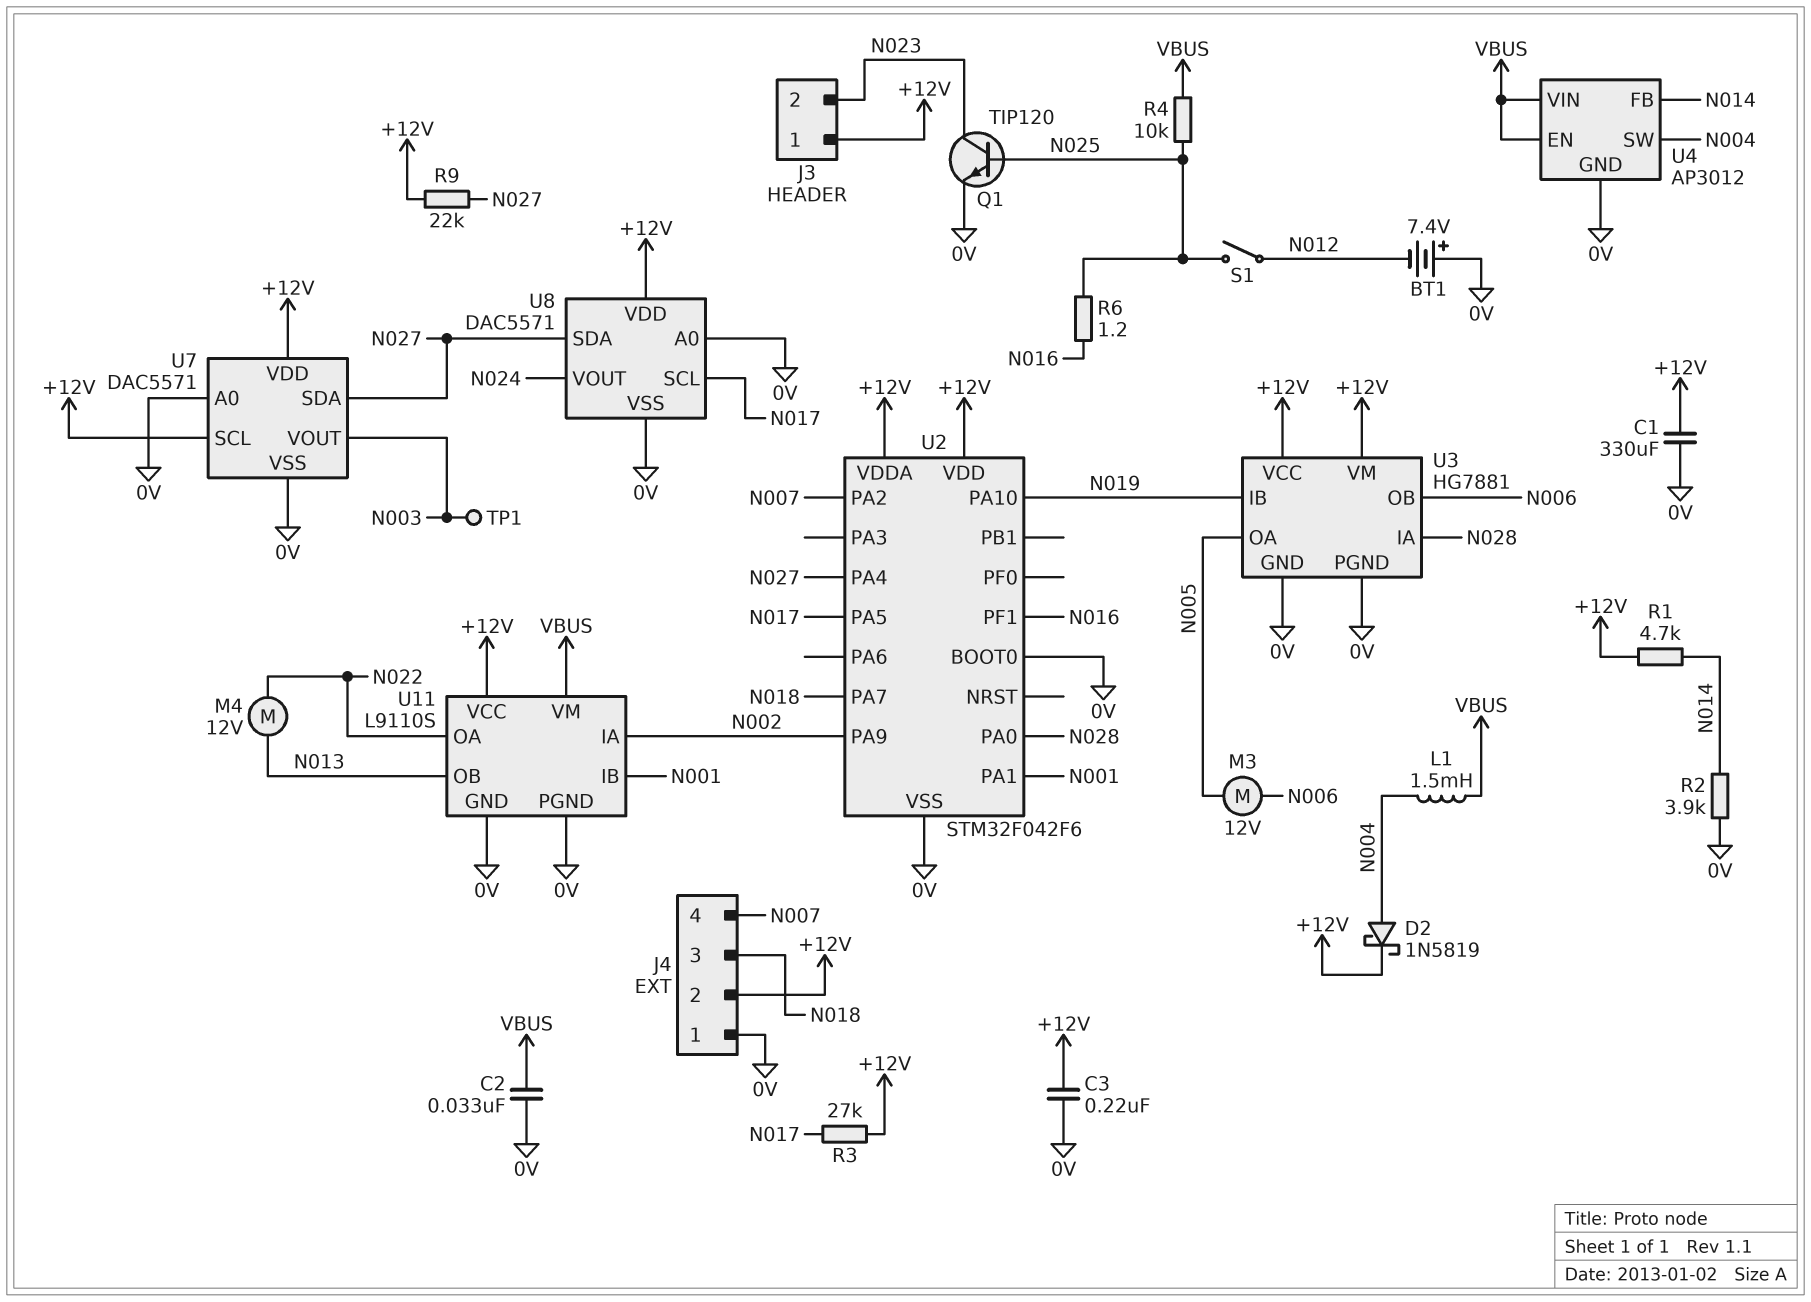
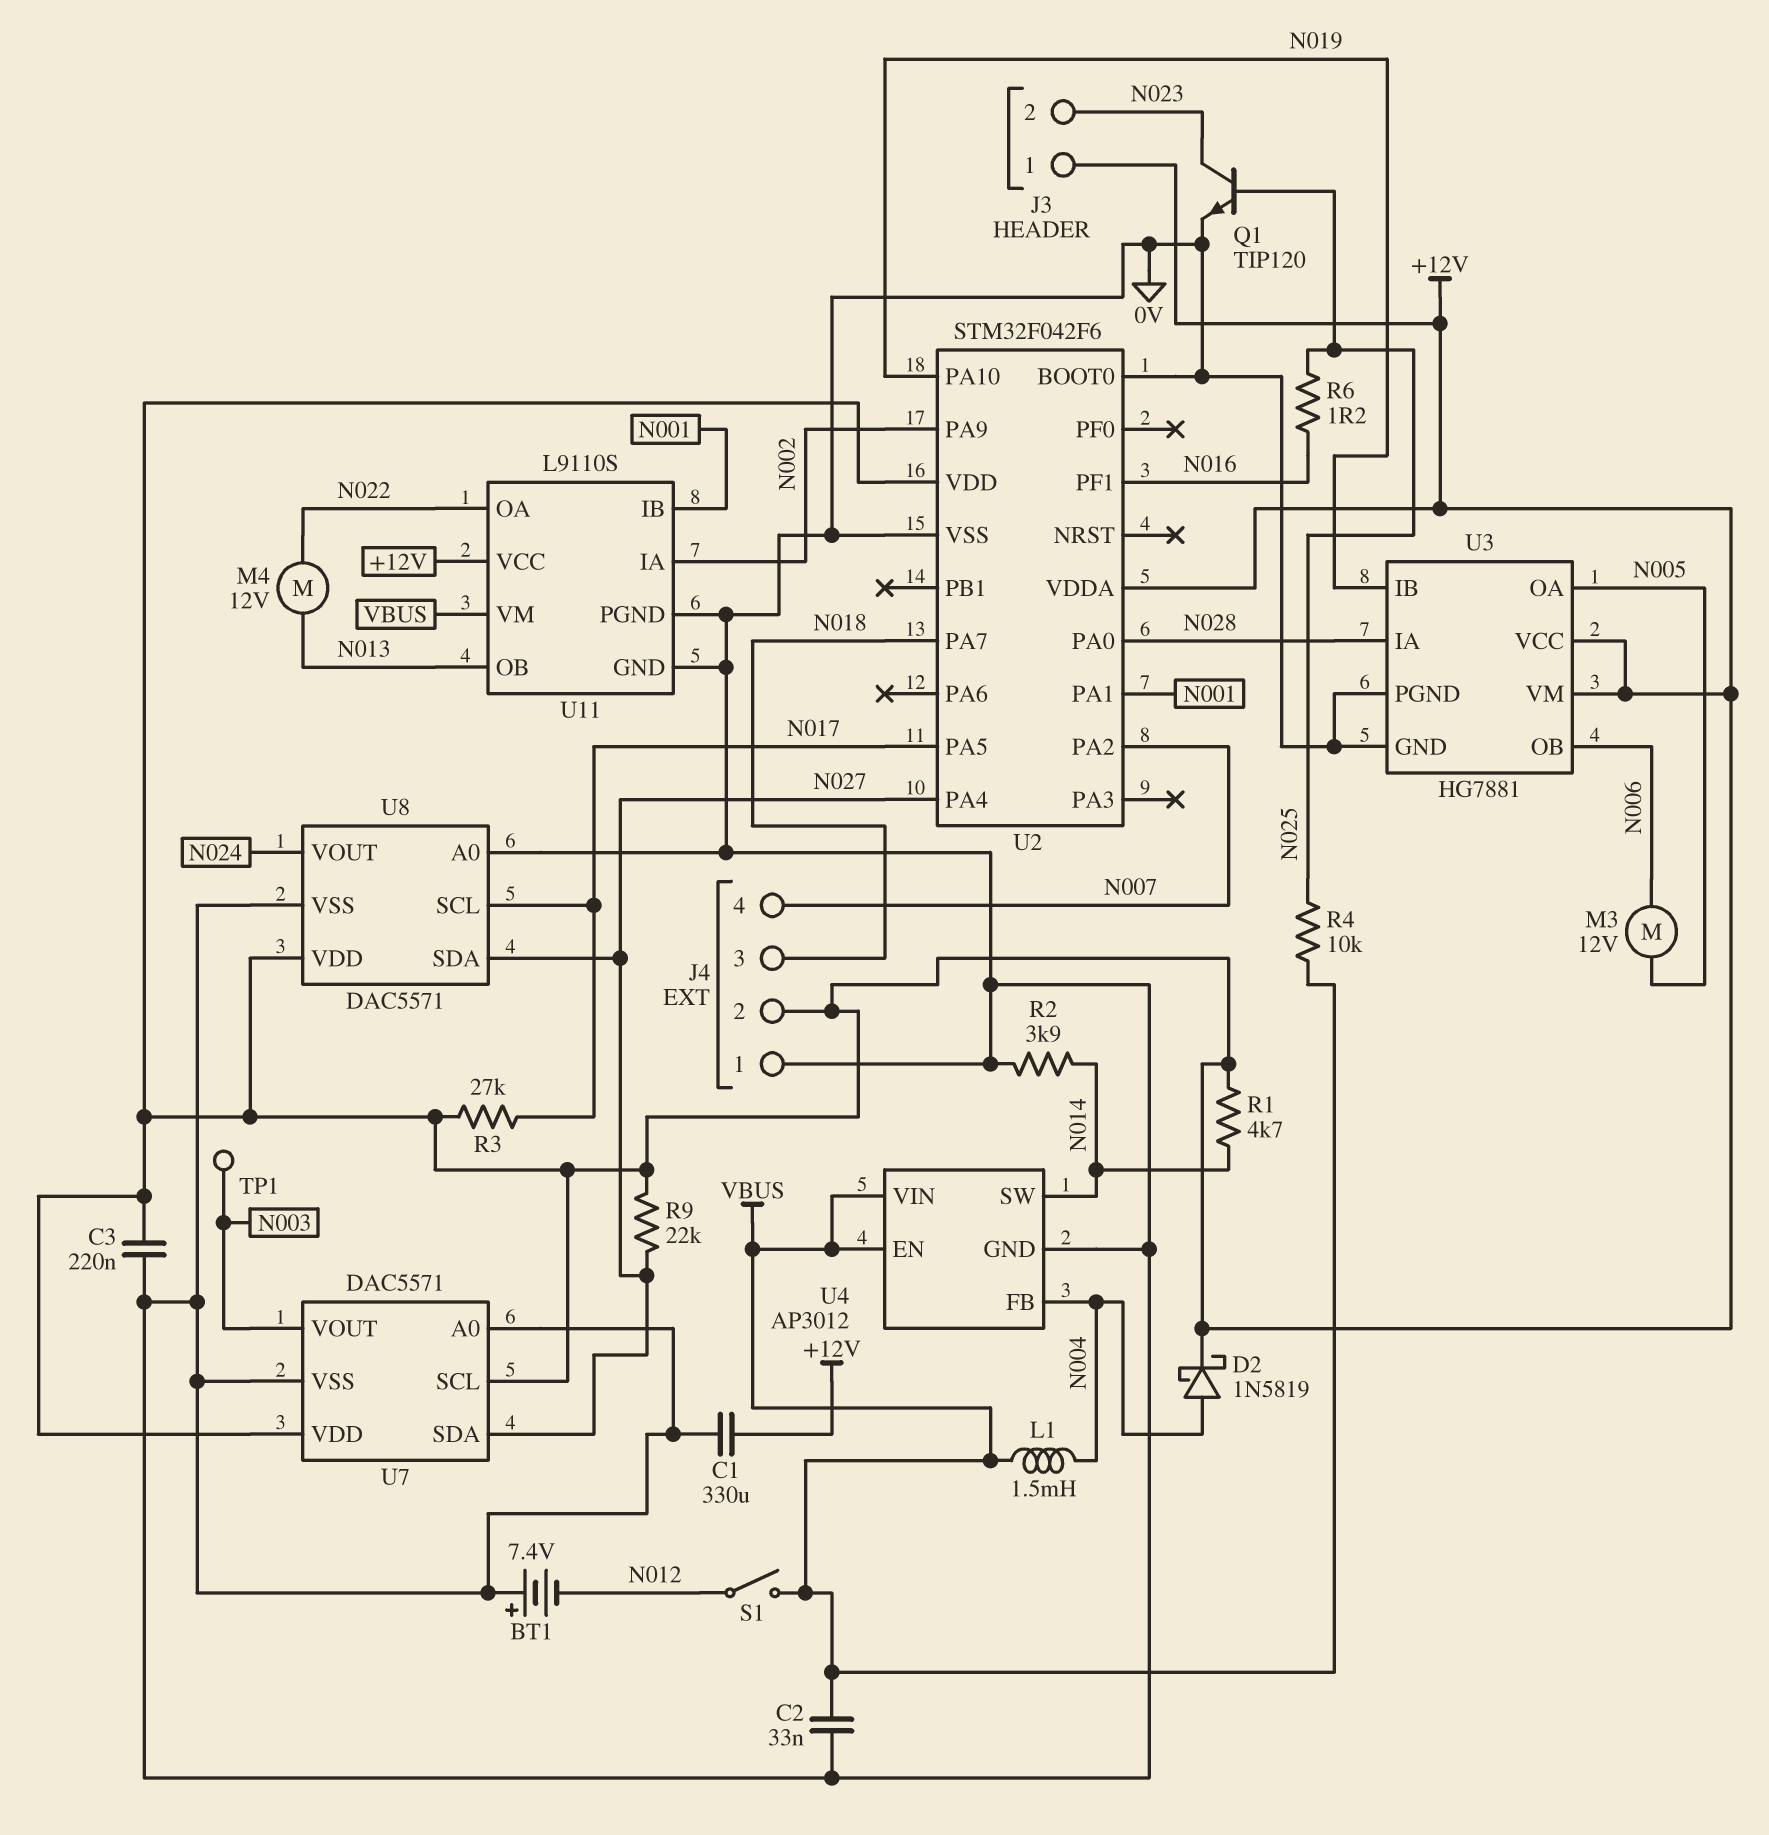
S1: switch (N012, N025) -> switch (N012, VBUS)
U4 pin FB: N014 -> N004
U4 pin SW: N004 -> N014

